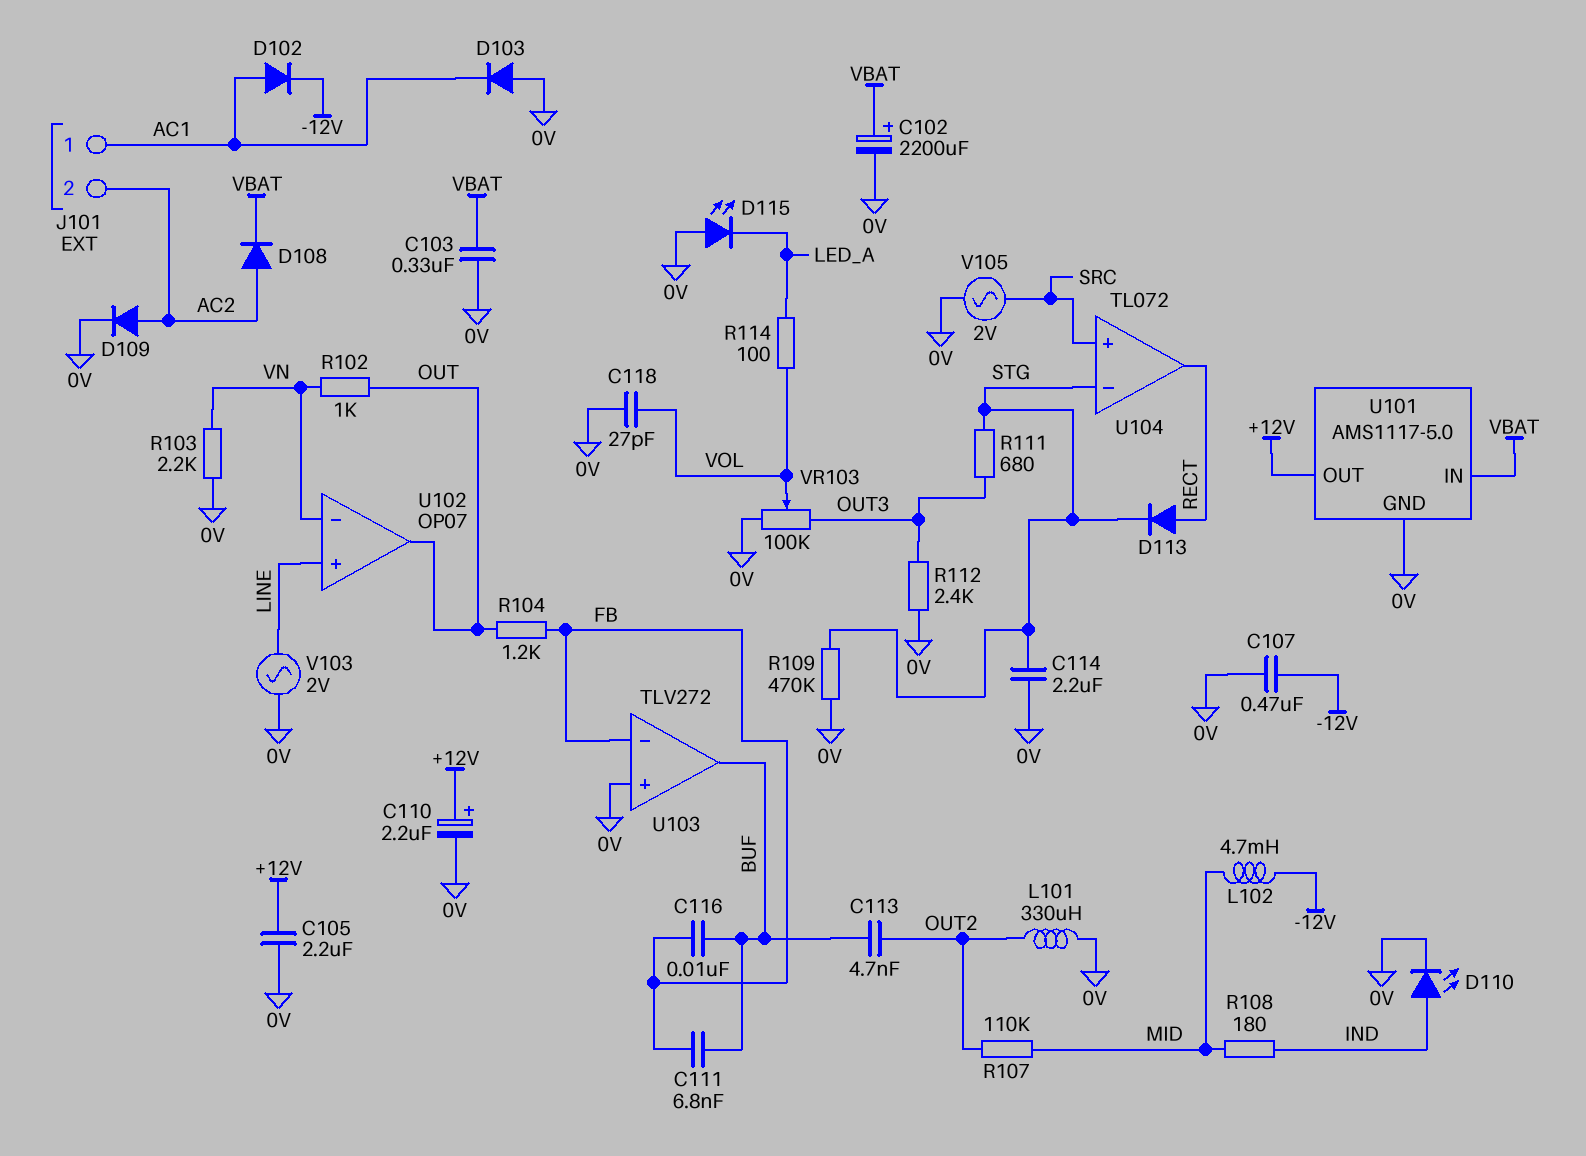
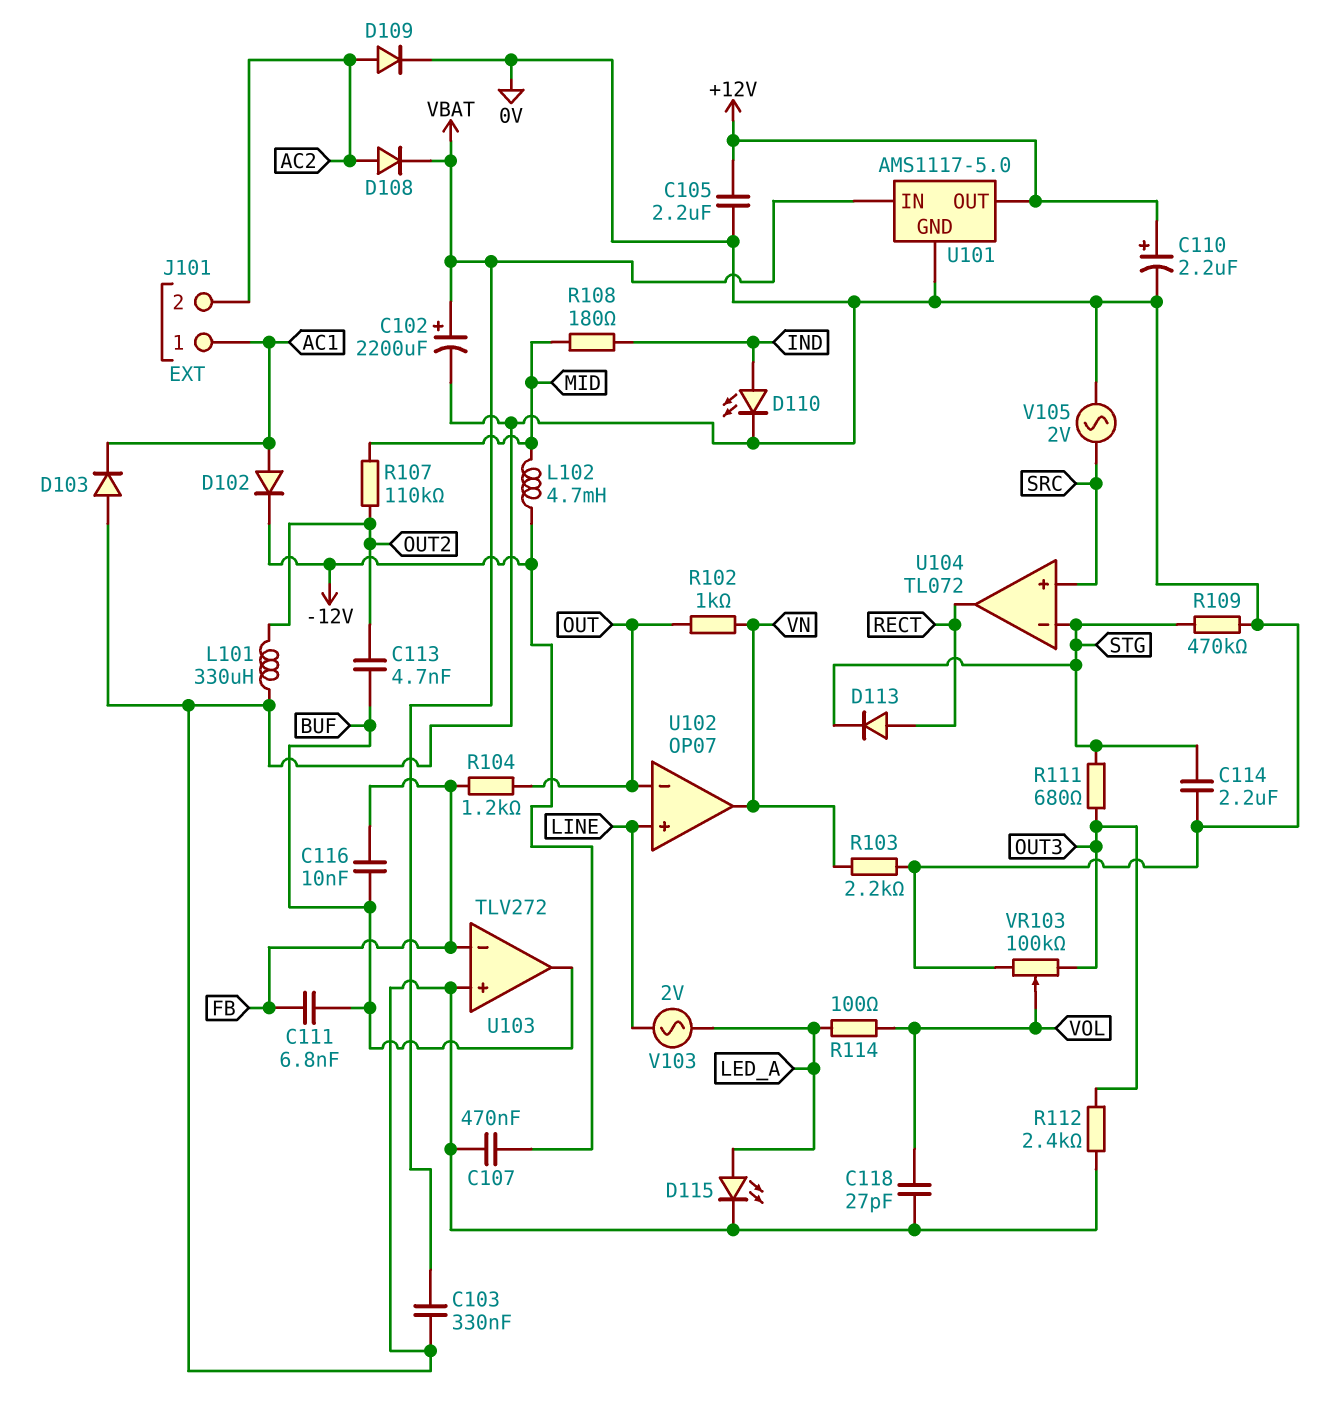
D115: LED (A 0V, K LED_A) -> LED (A LED_A, K 0V)
U102 pin in-: VN -> OUT
U102 pin out: OUT -> VN
V103: AC 2V (0V, LINE) -> AC 2V (LED_A, LINE)

